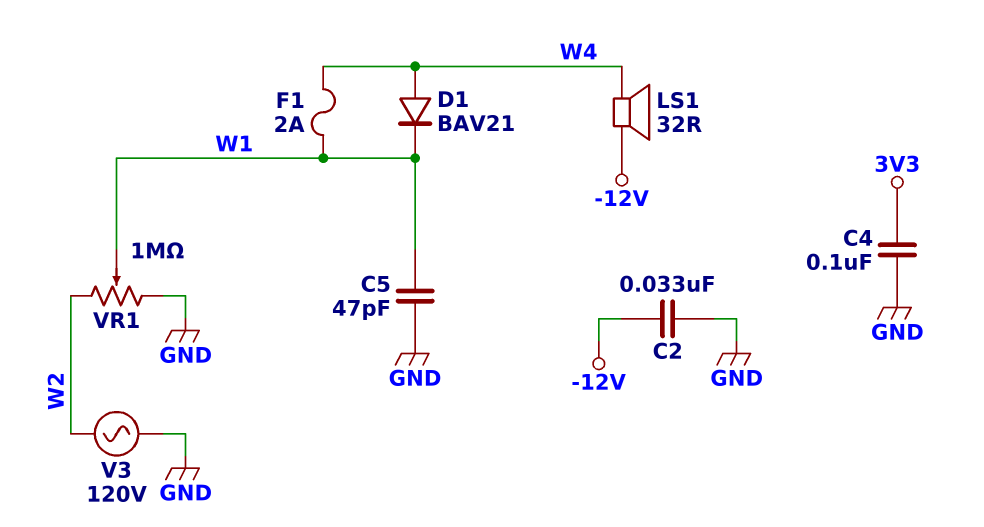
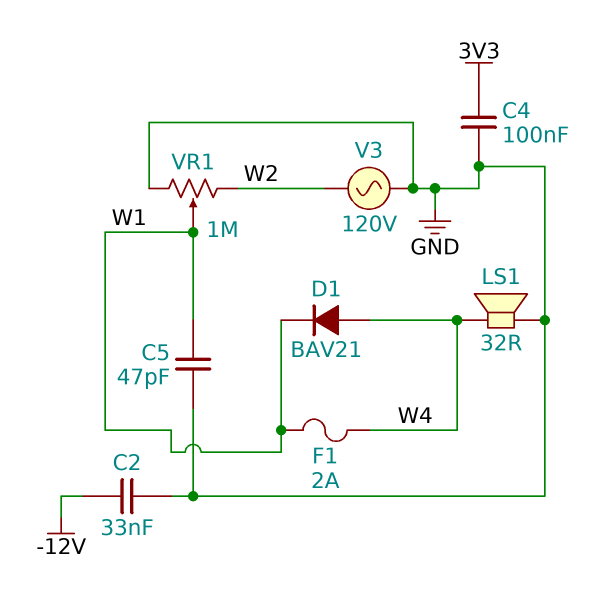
LS1: speaker 32R (-12V, W4) -> speaker 32R (GND, W4)

